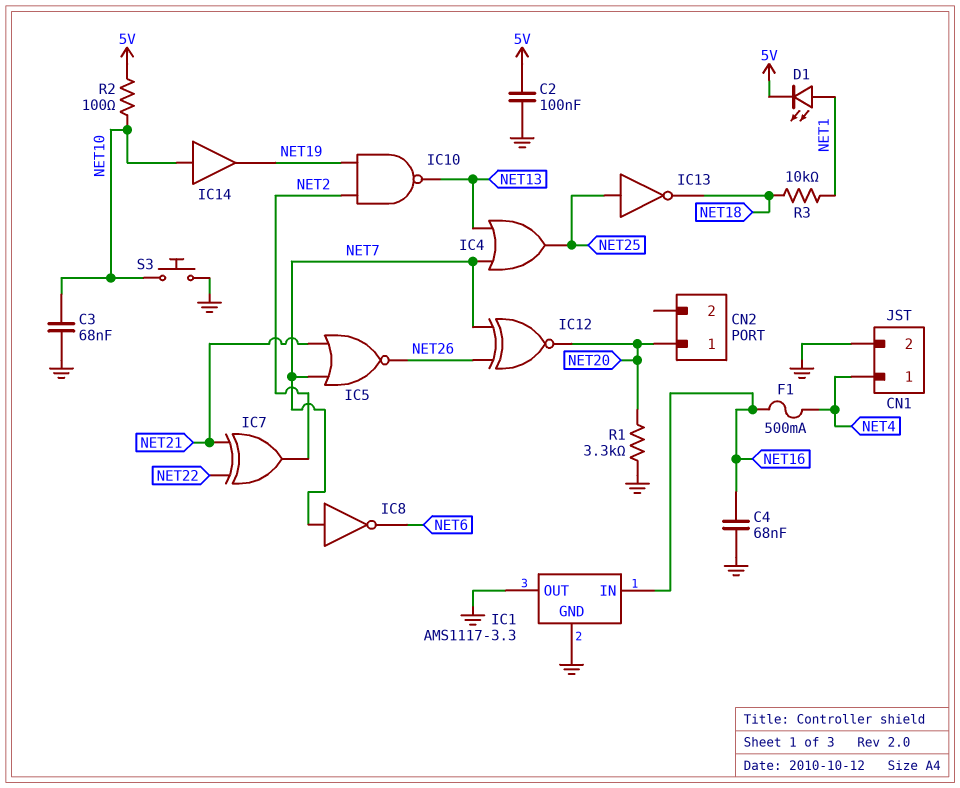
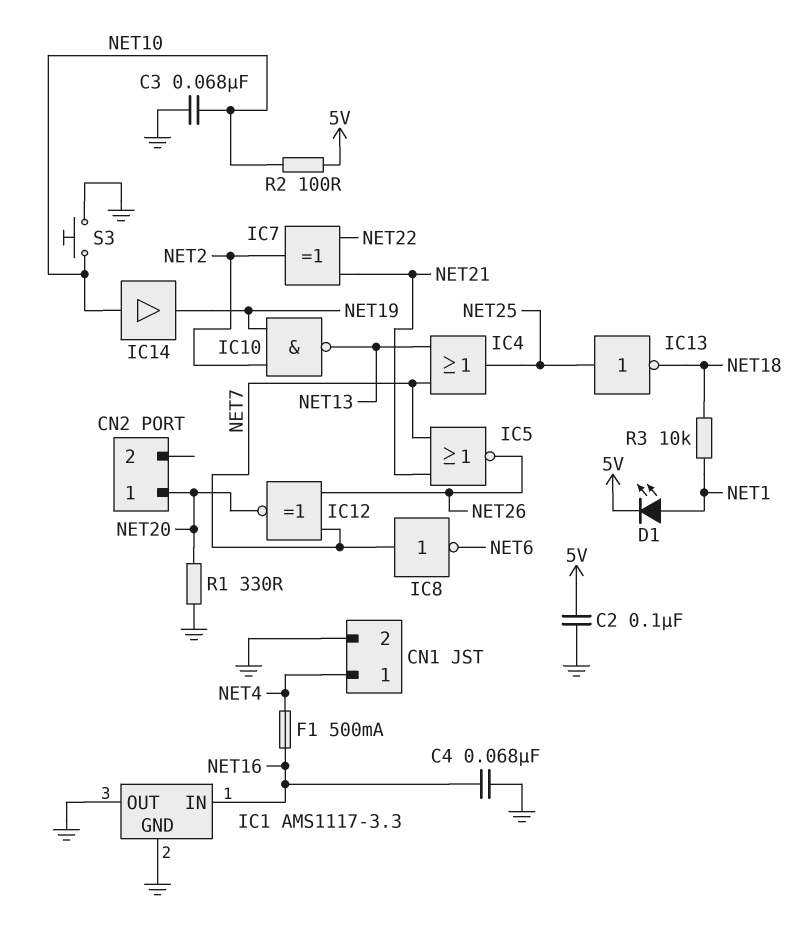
R1: 3.3k (GND, NET20) -> 330 (GND, NET20)

